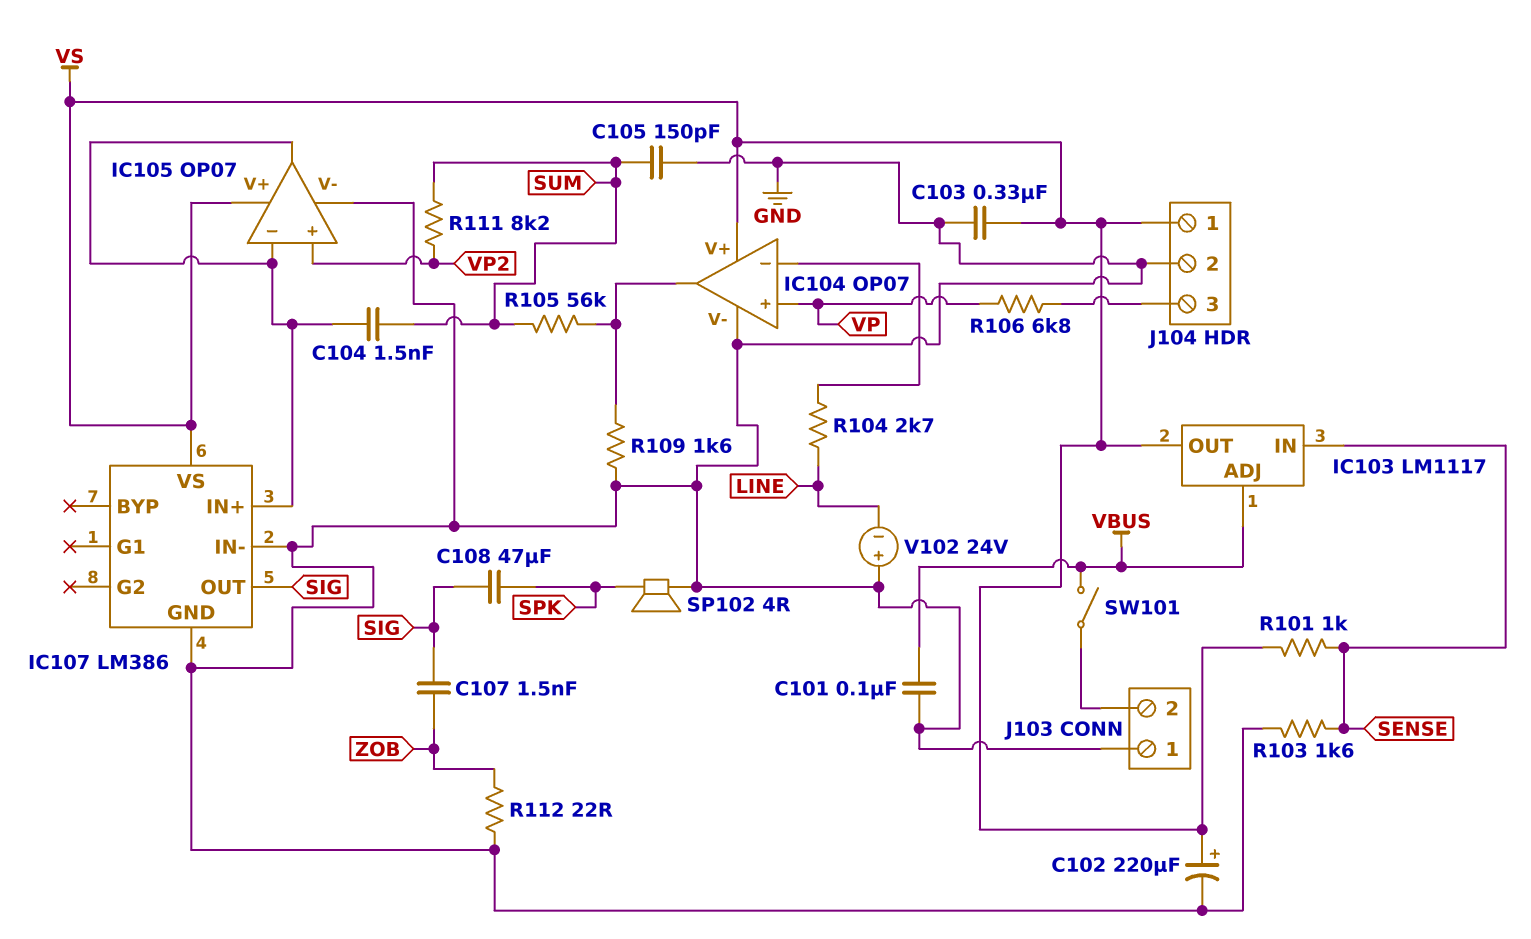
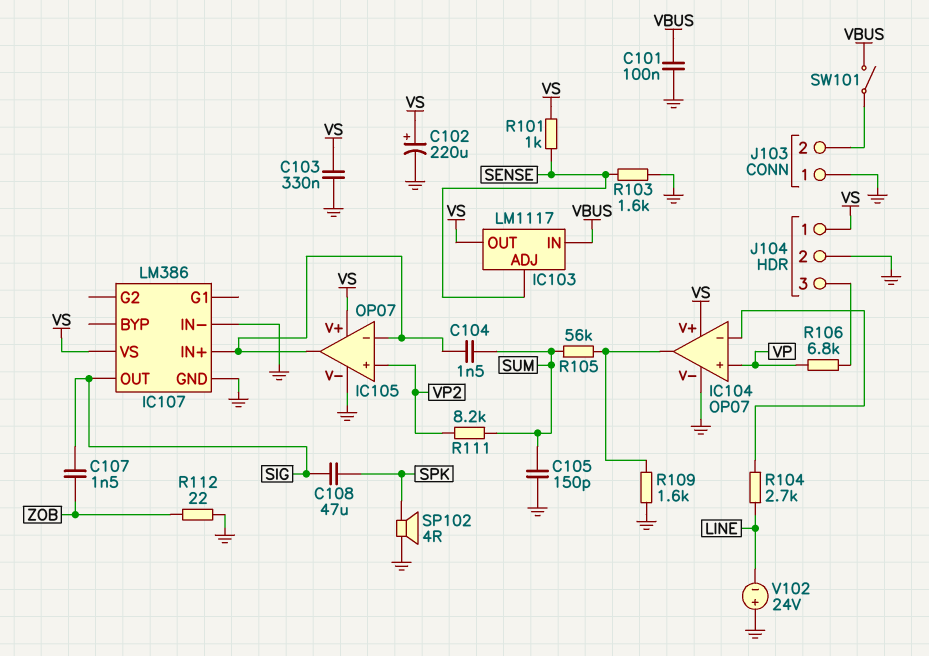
IC103 pin ADJ: VBUS -> SENSE
IC103 pin IN: SENSE -> VBUS

